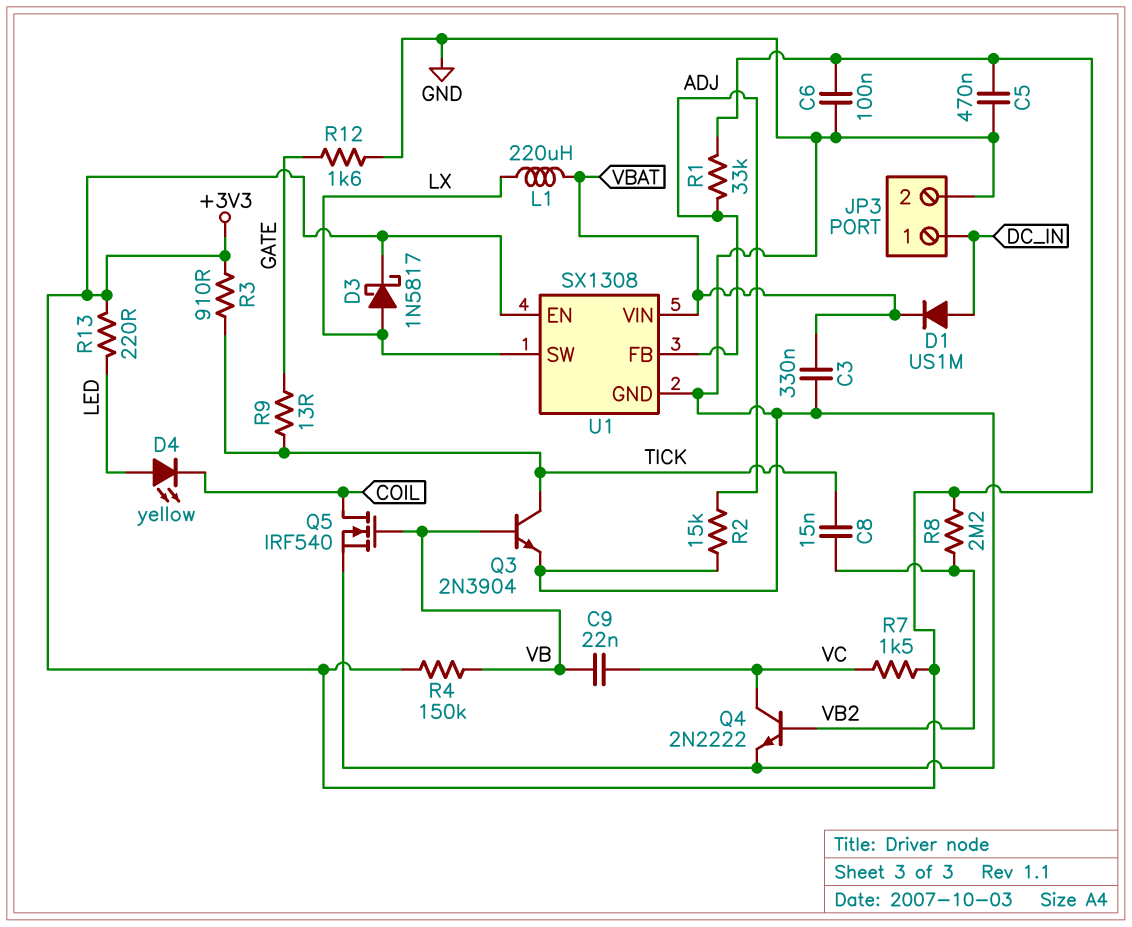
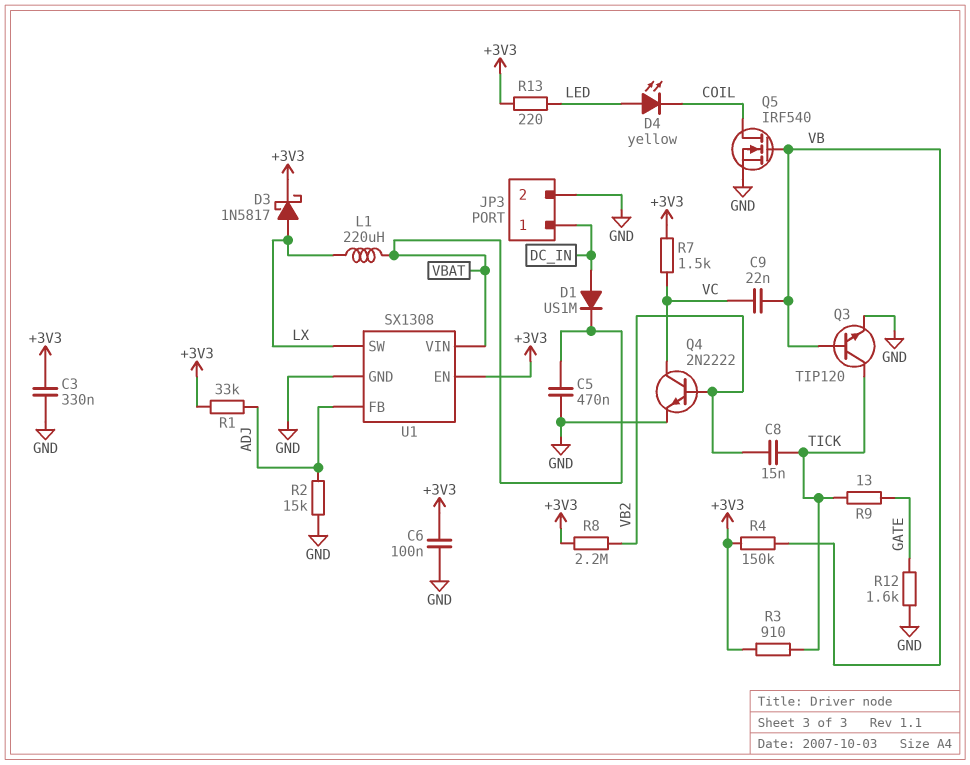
C3: 330nF (GND, VBAT) -> 330nF (+3V3, GND)
C5: 470nF (+3V3, GND) -> 470nF (GND, VBAT)
Q3: NPN 2N3904 (B VB, C TICK, E GND) -> NPN TIP120 (B VB, C TICK, E GND)

